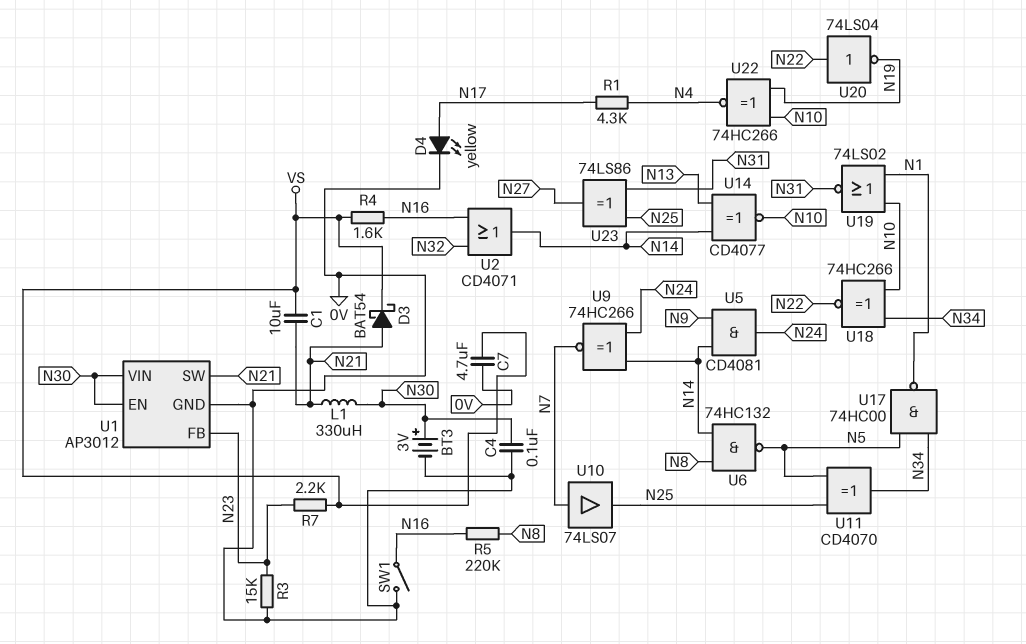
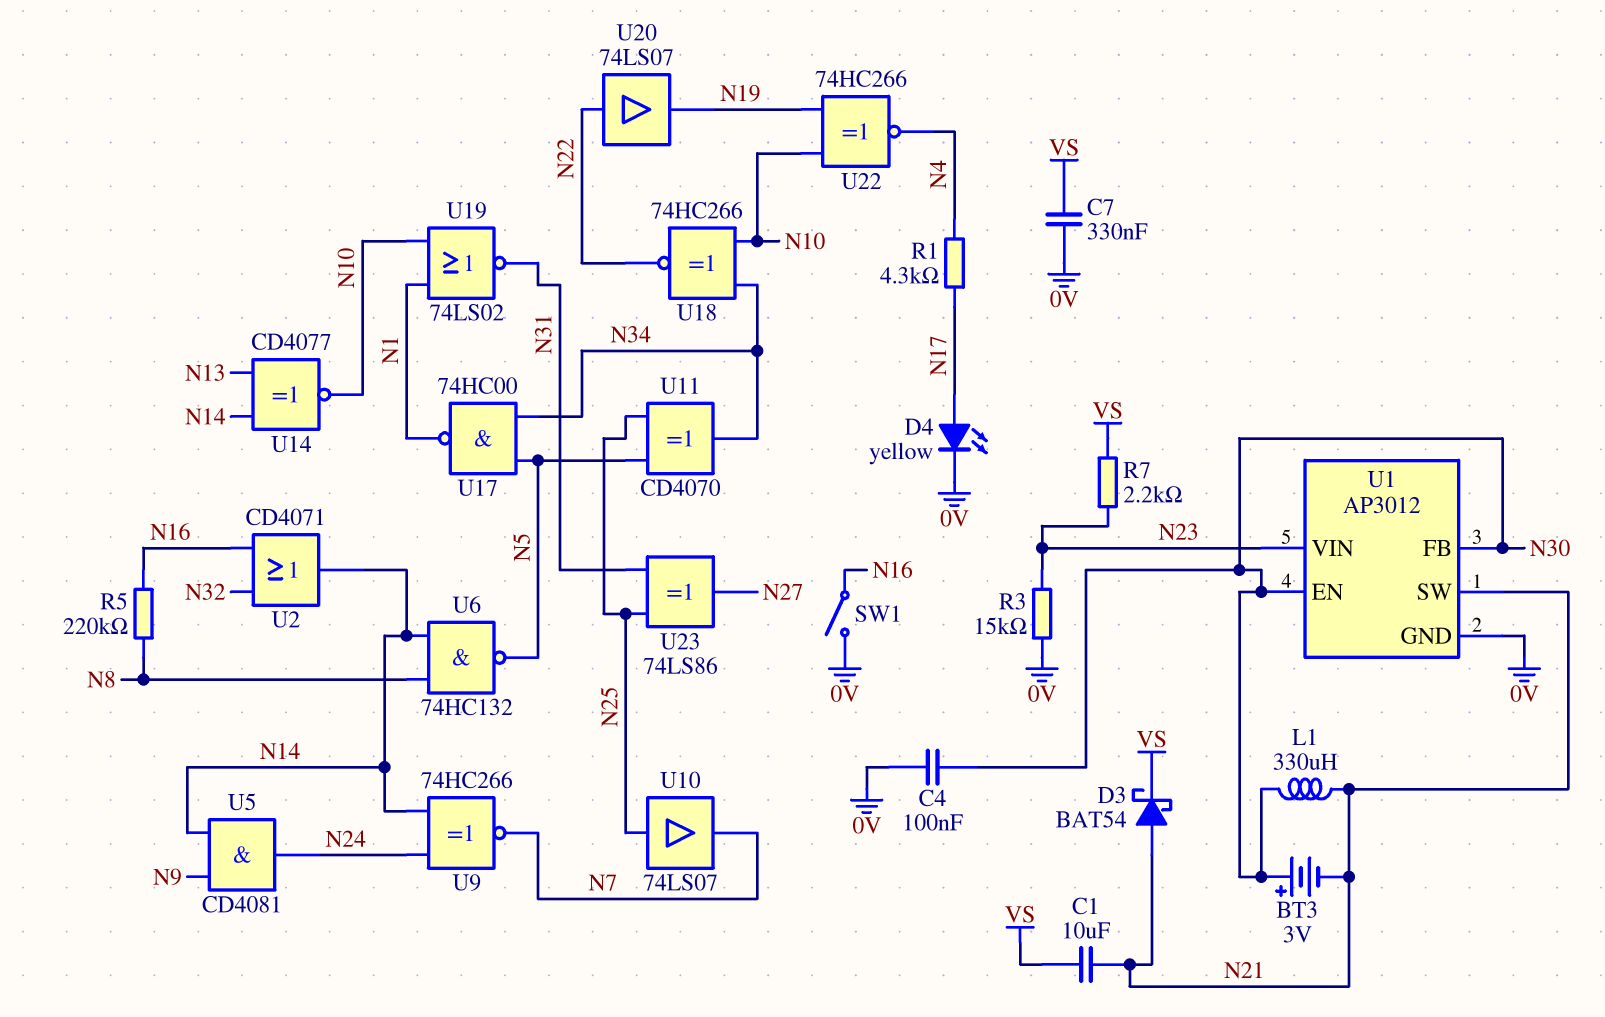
BT3: 3V (plus N30, minus 0V) -> 3V (plus N30, minus N21)
C7: 4.7uF (0V, VS) -> 330nF (0V, VS)
R4: 1.6k (N16, VS) -> none
U1 pin FB: N23 -> N30
U1 pin VIN: N30 -> N23
U10: buffer 74LS07 (in N7, out N25) -> buffer 74LS07 (in N25, out N7)
U20: NOT 74LS04 (in N22, out N19) -> buffer 74LS07 (in N22, out N19)

